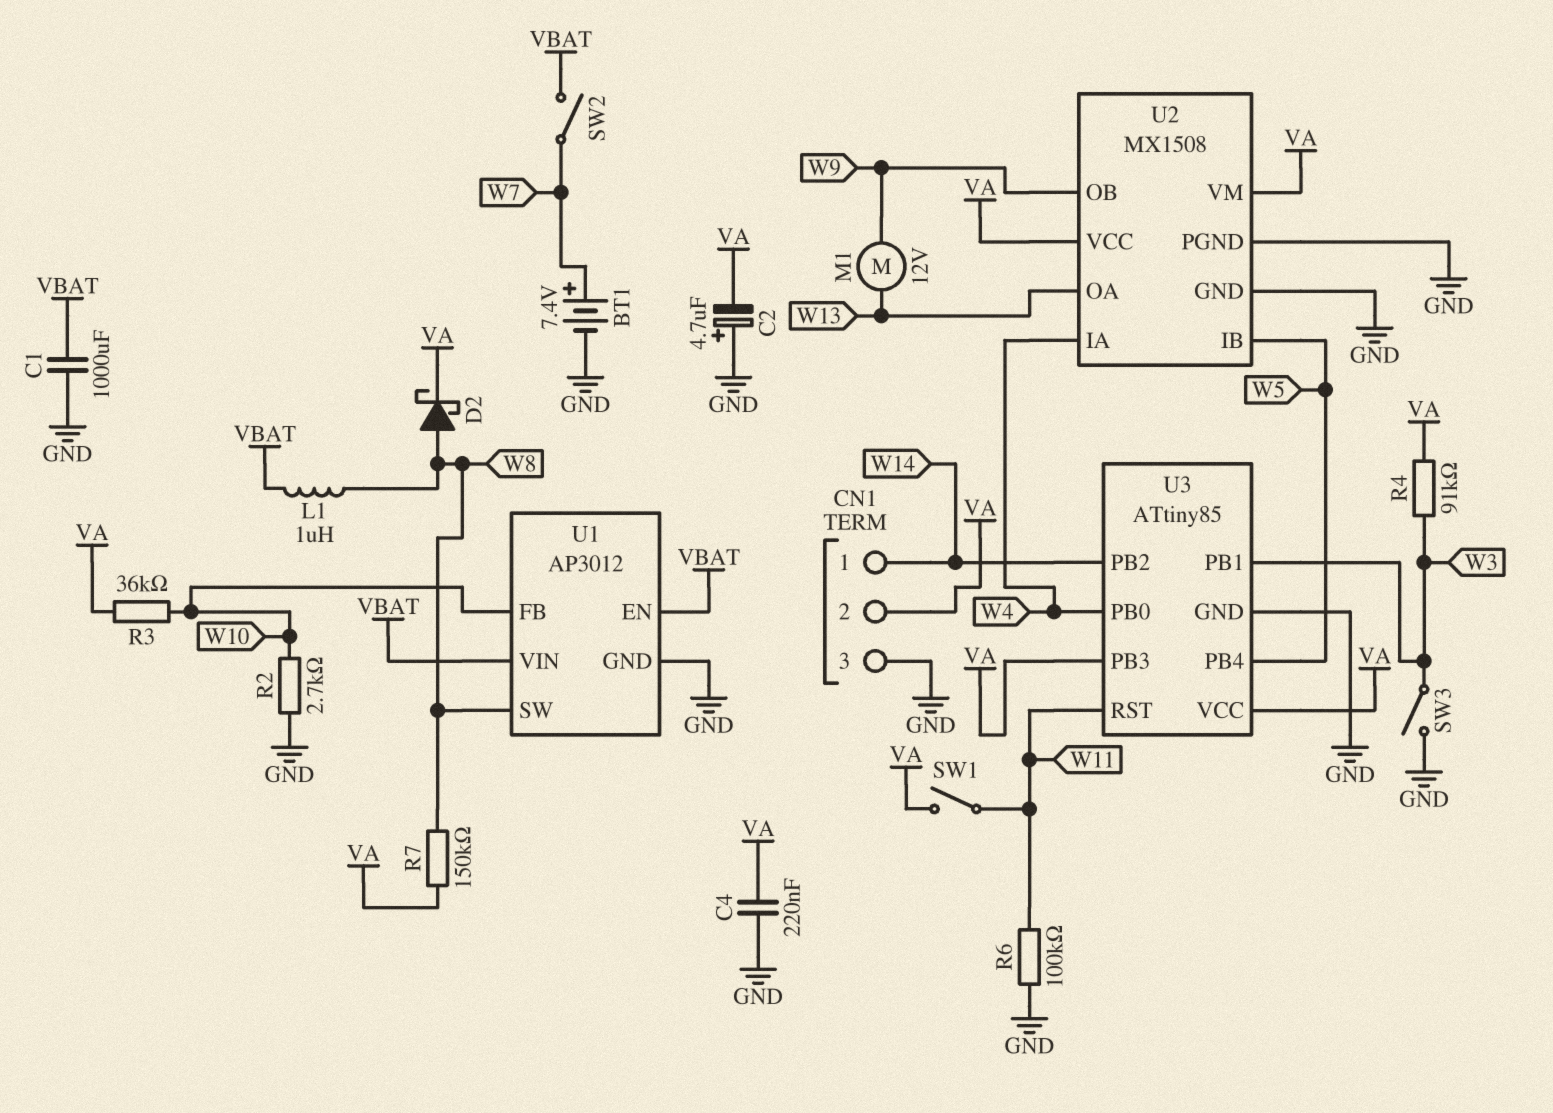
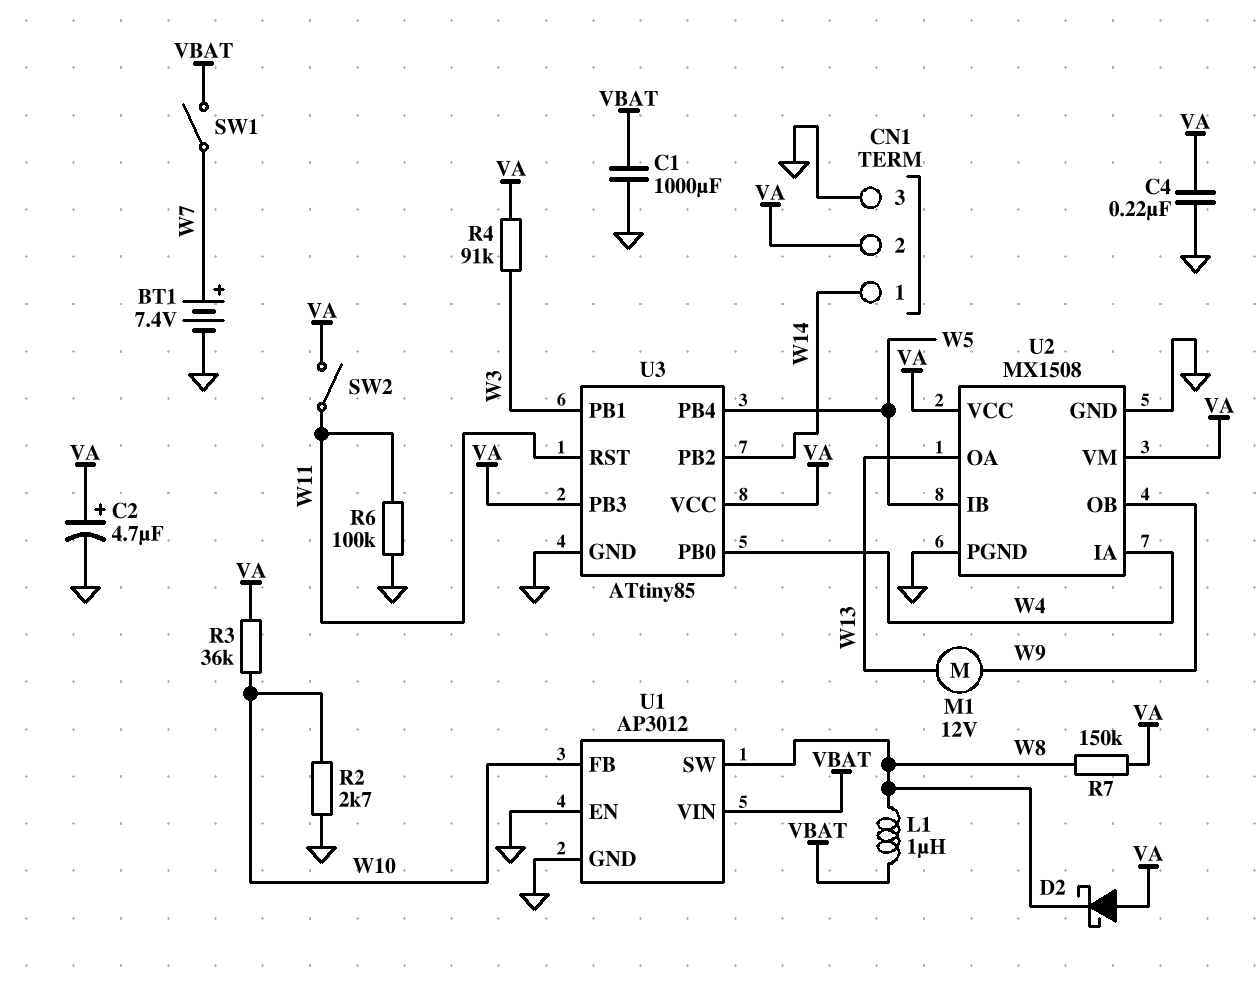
C2: 4.7uF (plus GND, minus VA) -> 4.7uF (plus VA, minus GND)
D2: schottky (A W8, K VA) -> schottky (A VA, K W8)
SW1: switch (VA, W11) -> switch (VBAT, W7)
SW2: switch (VBAT, W7) -> switch (VA, W11)
SW3: switch (GND, W3) -> none
U1 pin EN: VBAT -> GND

